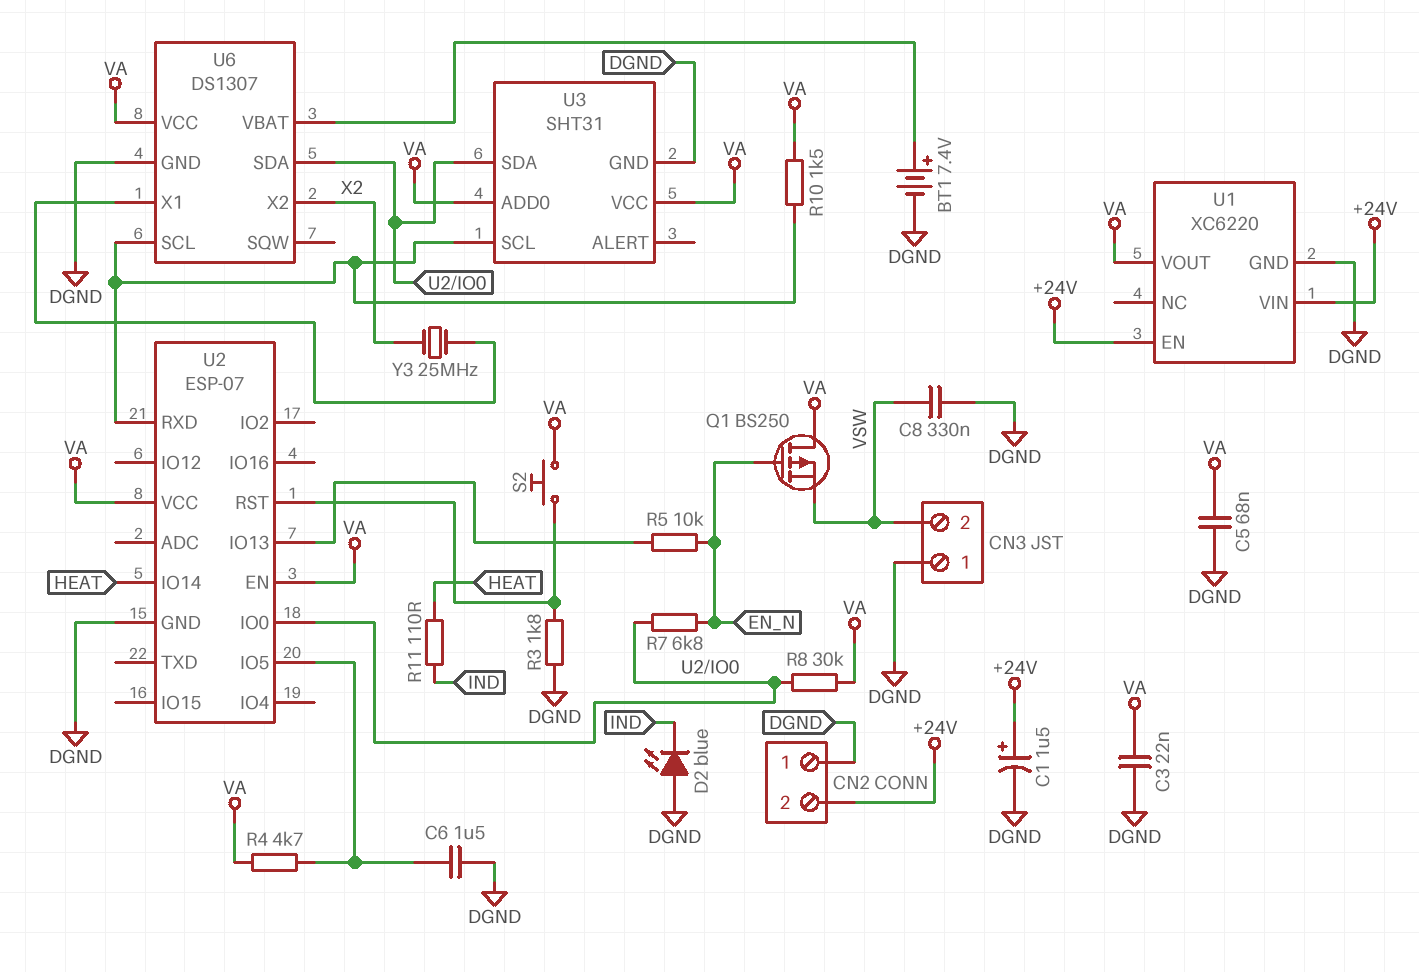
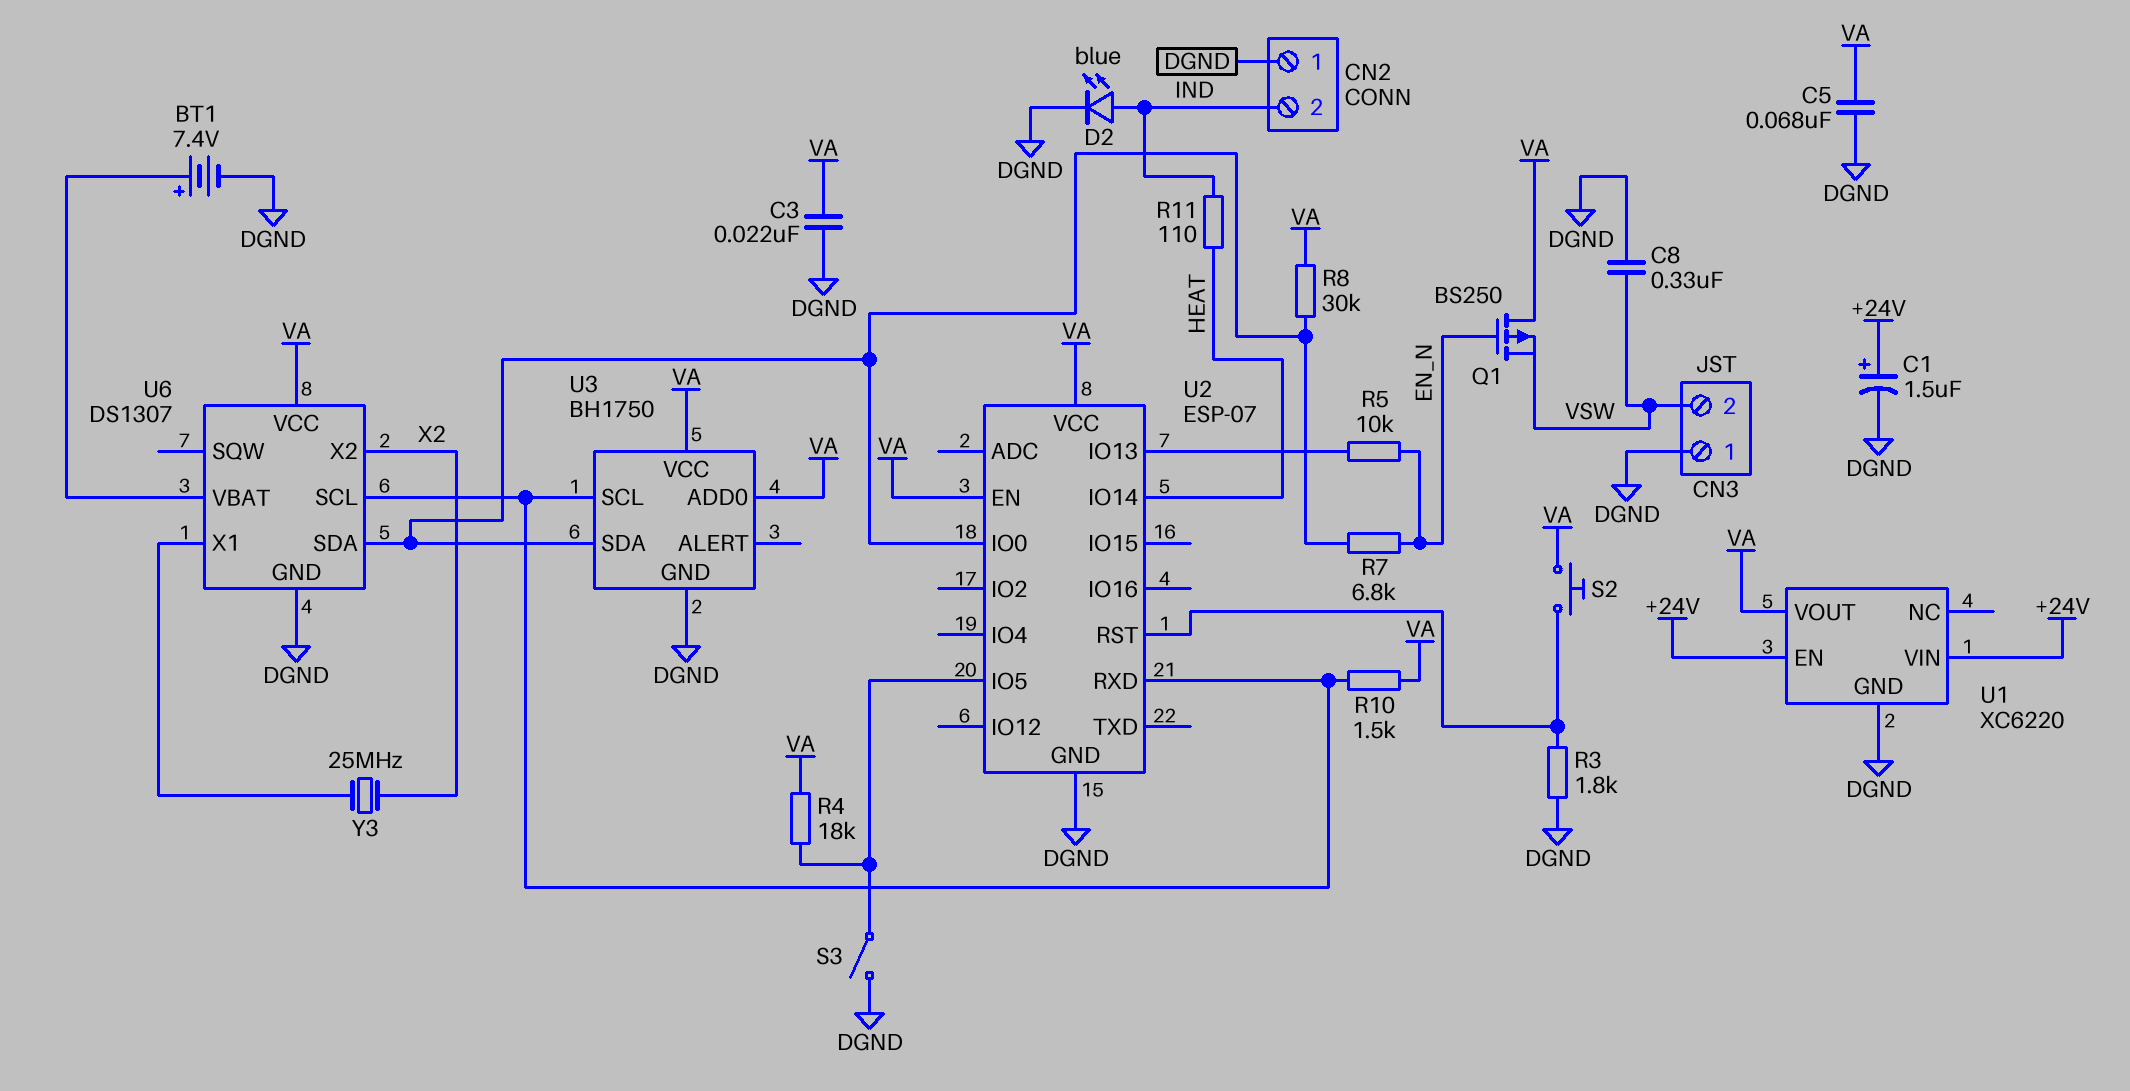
C6: 1.5uF (DGND, U2/IO5) -> none
CN2 pin 2: +24V -> IND
D2: LED blue (A DGND, K IND) -> LED blue (A IND, K DGND)
R4: 4.7k (U2/IO5, VA) -> 18k (U2/IO5, VA)
S3: none -> switch (DGND, U2/IO5)
U3: SHT31 -> BH1750

